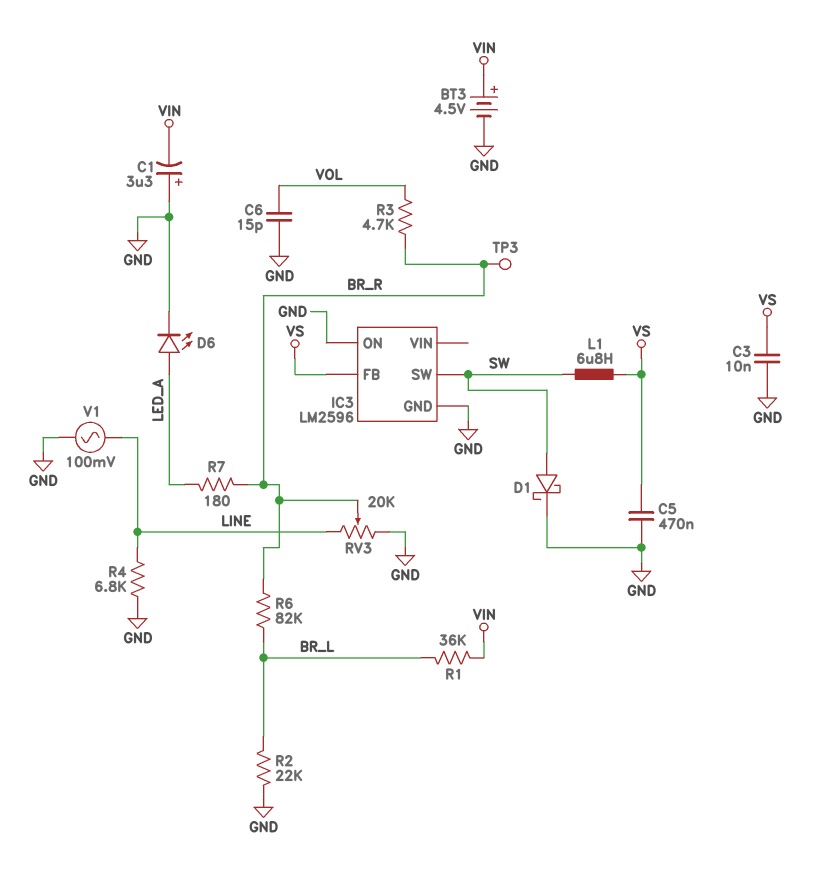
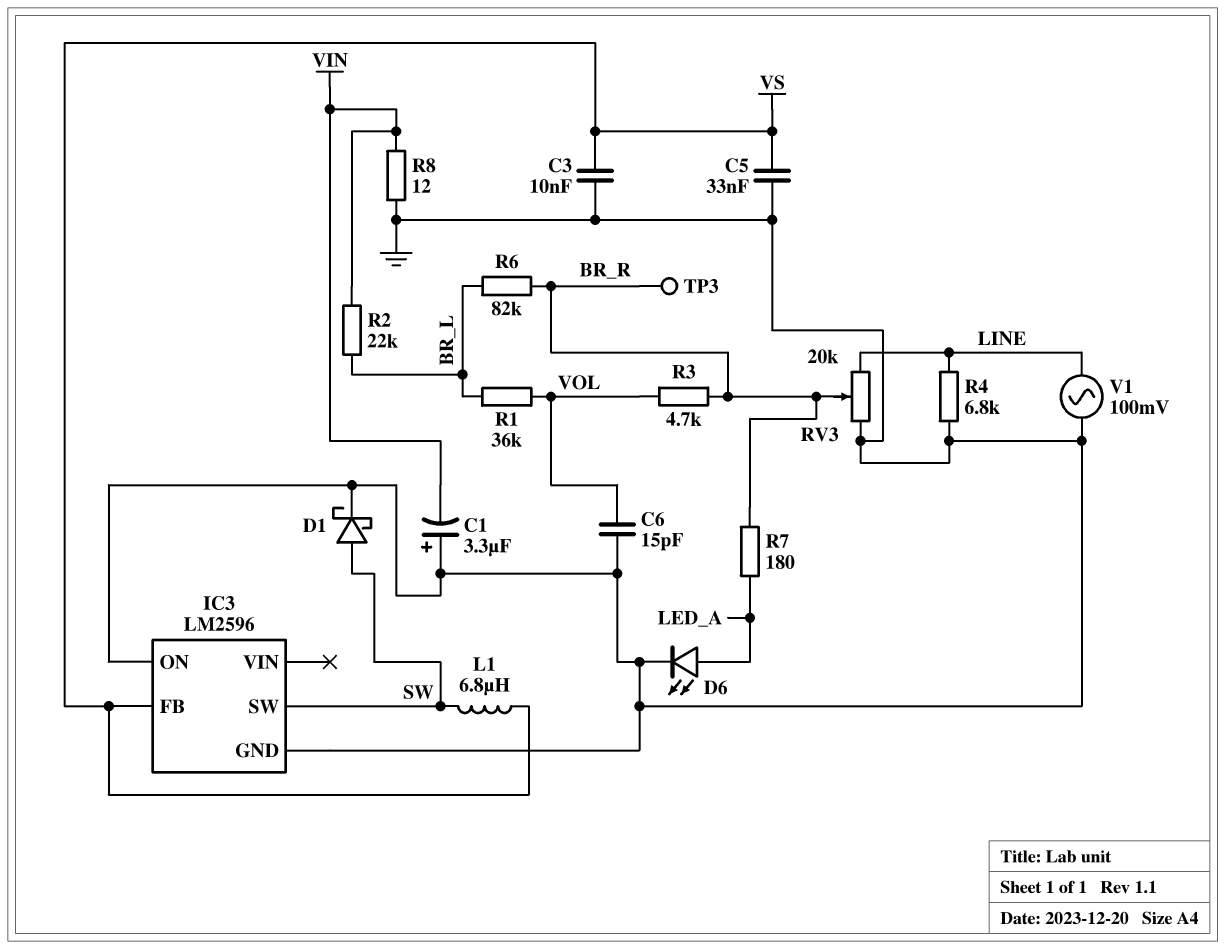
BT3: 4.5V (plus VIN, minus GND) -> none
C5: 470nF (GND, VS) -> 33nF (GND, VS)
R1: 36k (BR_L, VIN) -> 36k (BR_L, VOL)
R2: 22k (BR_L, GND) -> 22k (BR_L, VIN)
R8: none -> 12 (GND, VIN)

